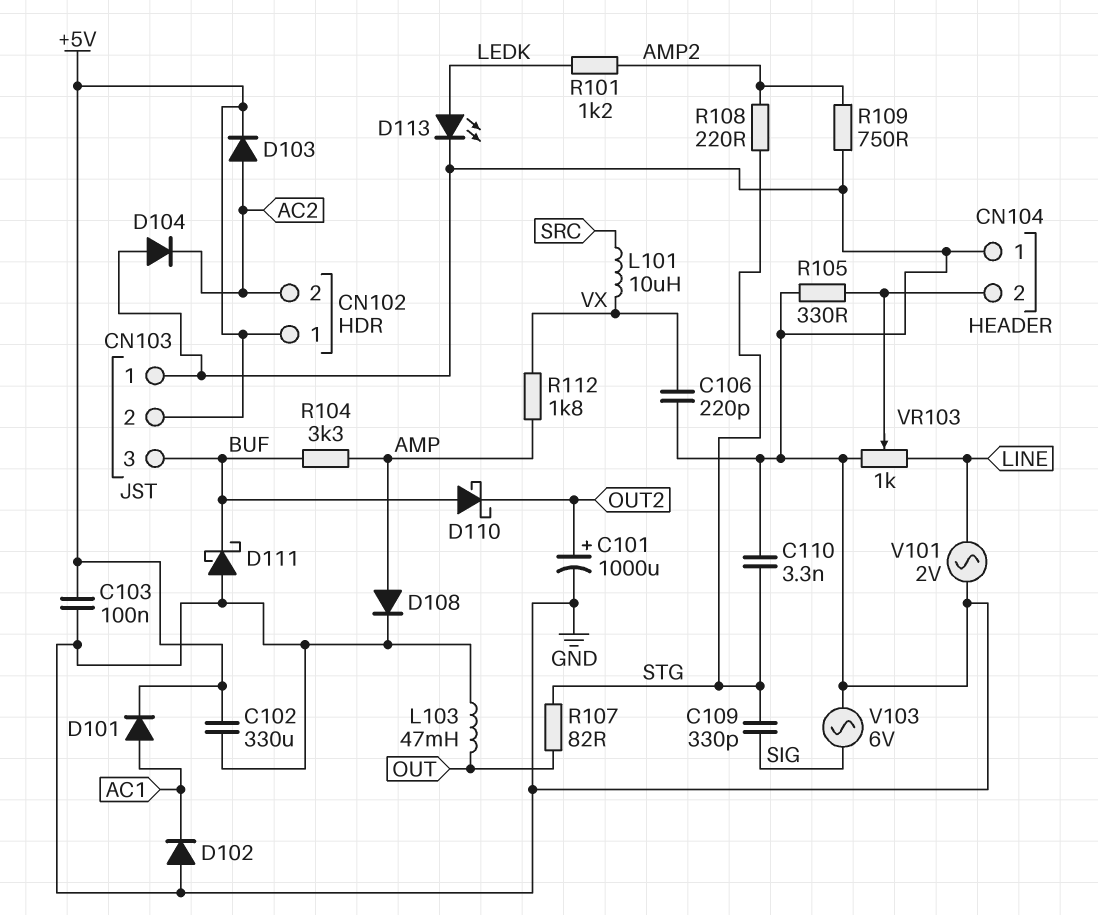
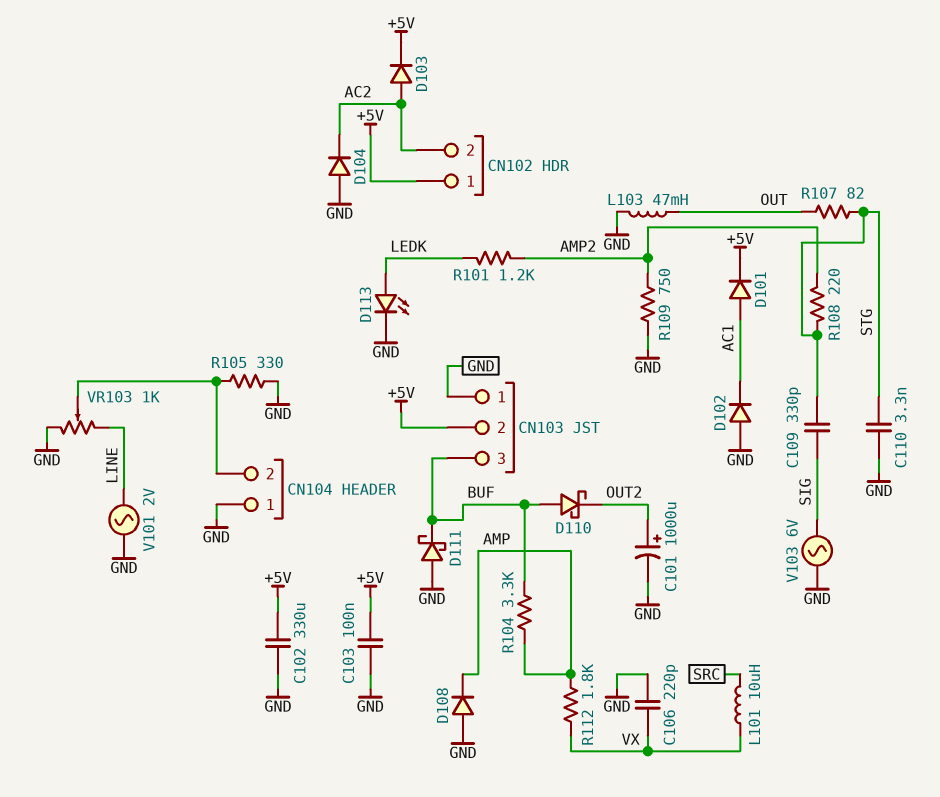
D108: diode (A AMP, K GND) -> diode (A GND, K AMP)

